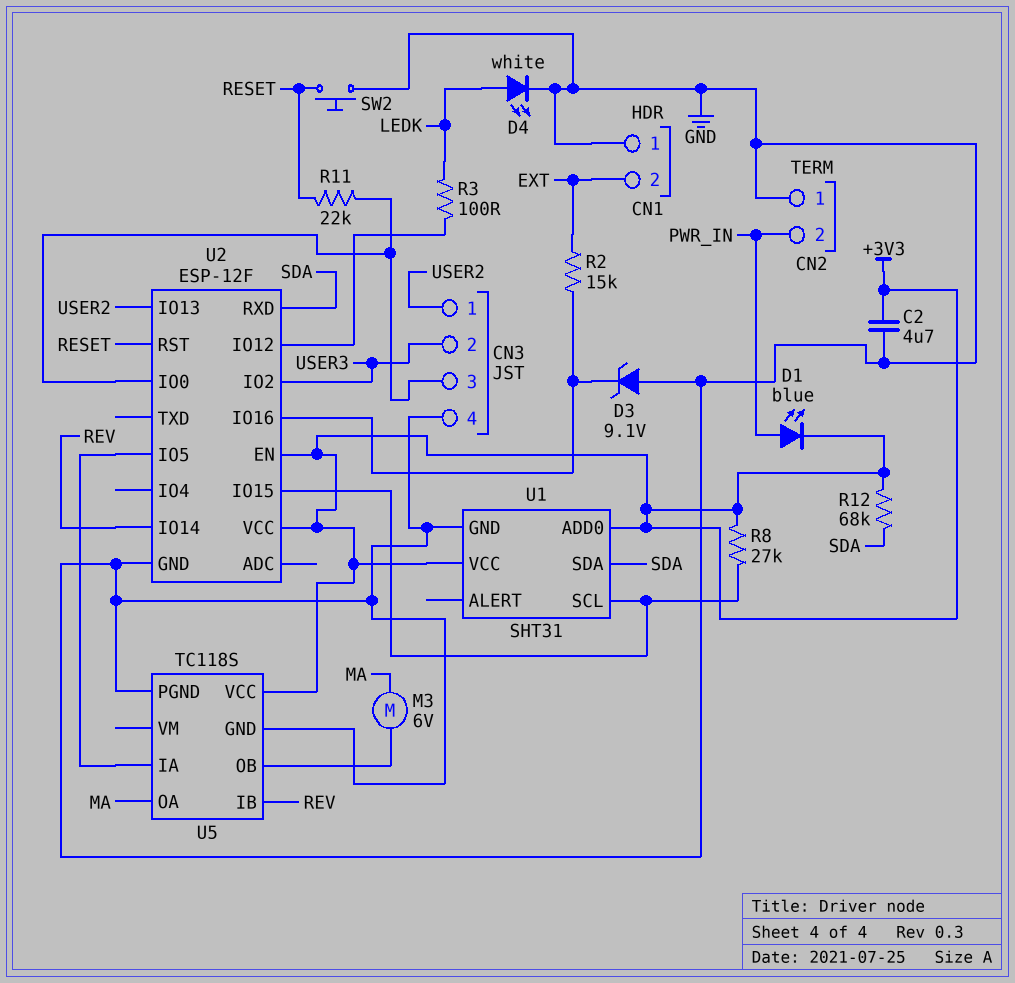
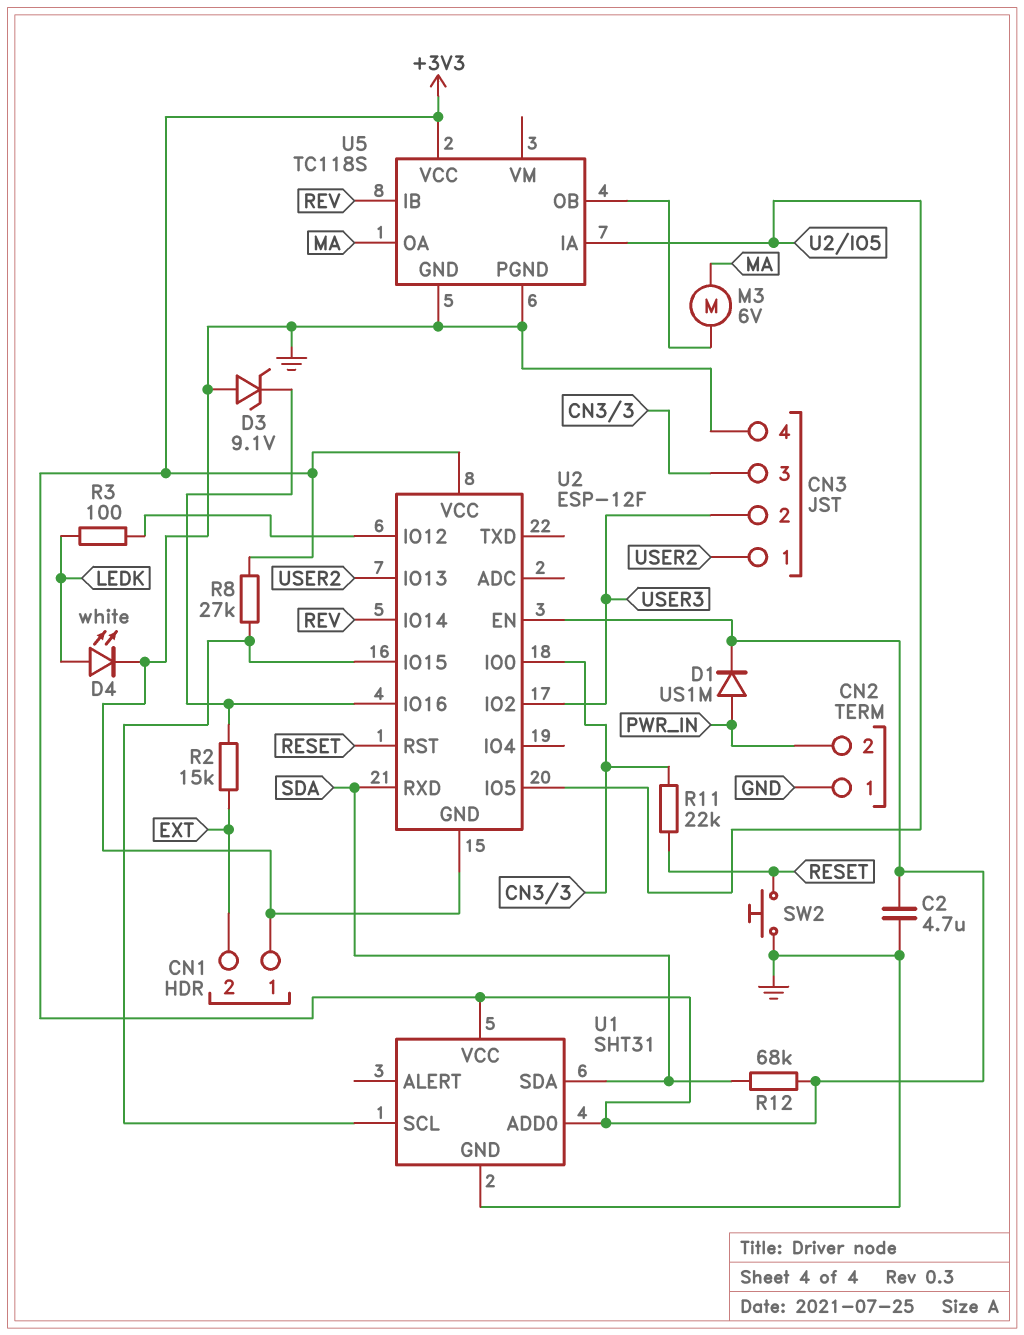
D1: LED blue (A PWR_IN, K +3V3) -> diode US1M (A PWR_IN, K +3V3)

